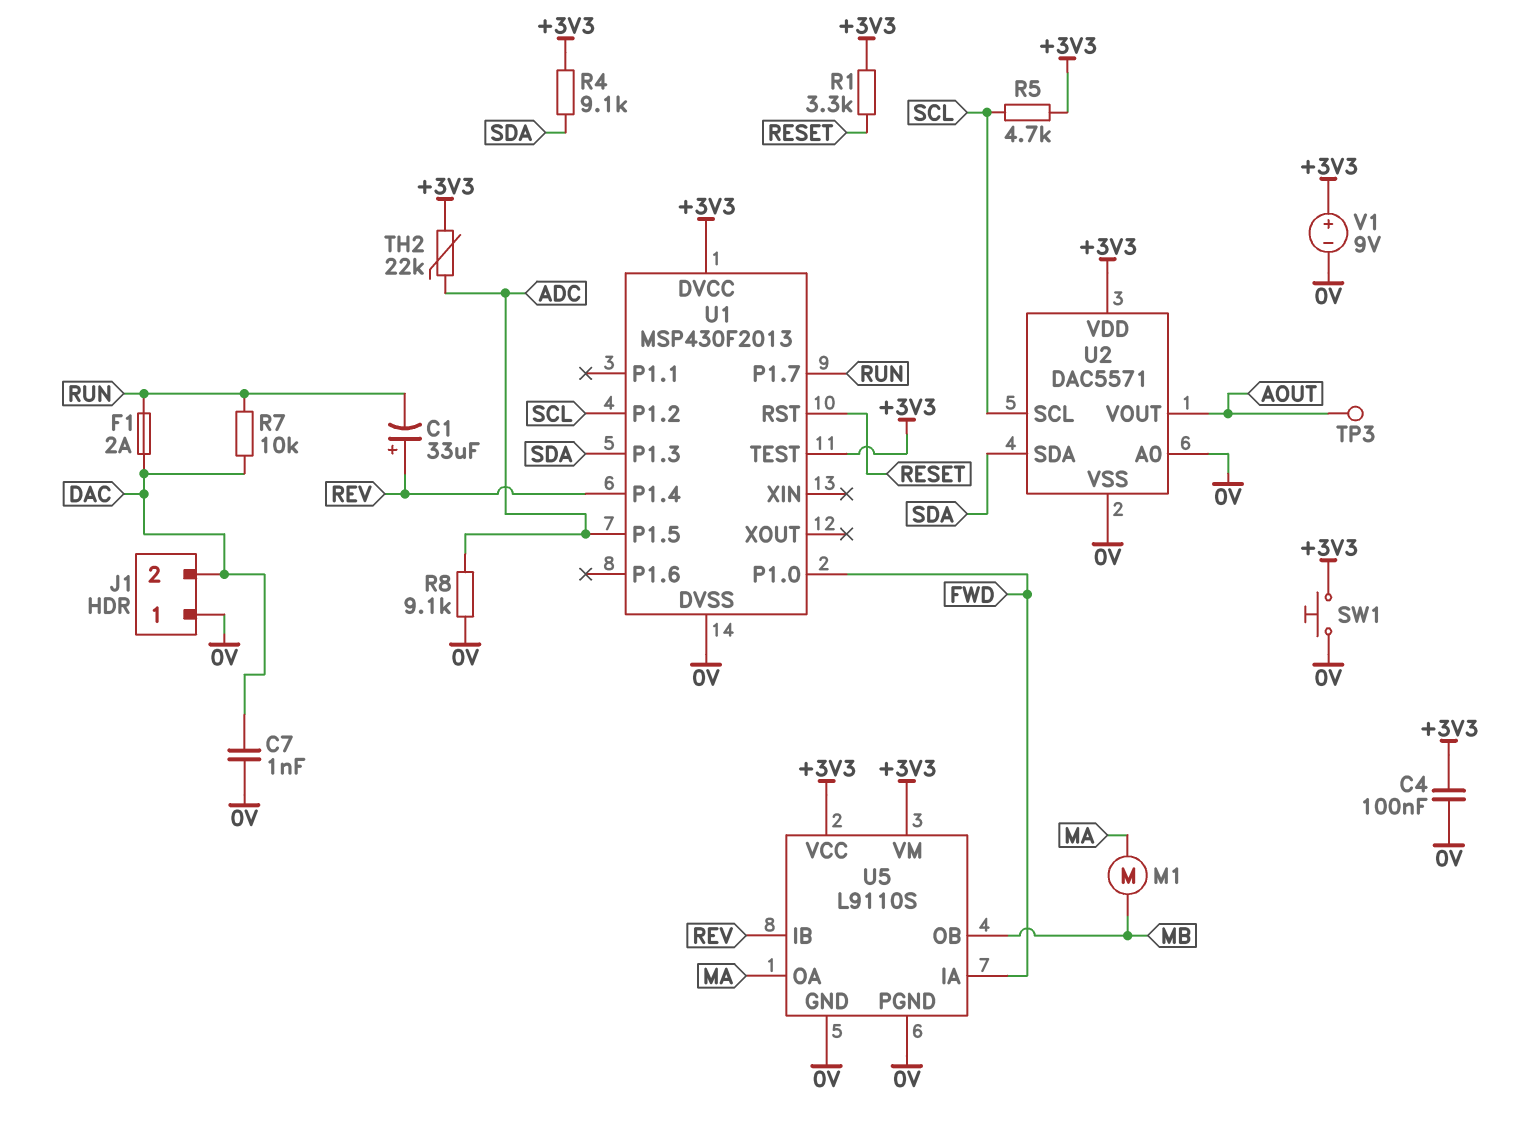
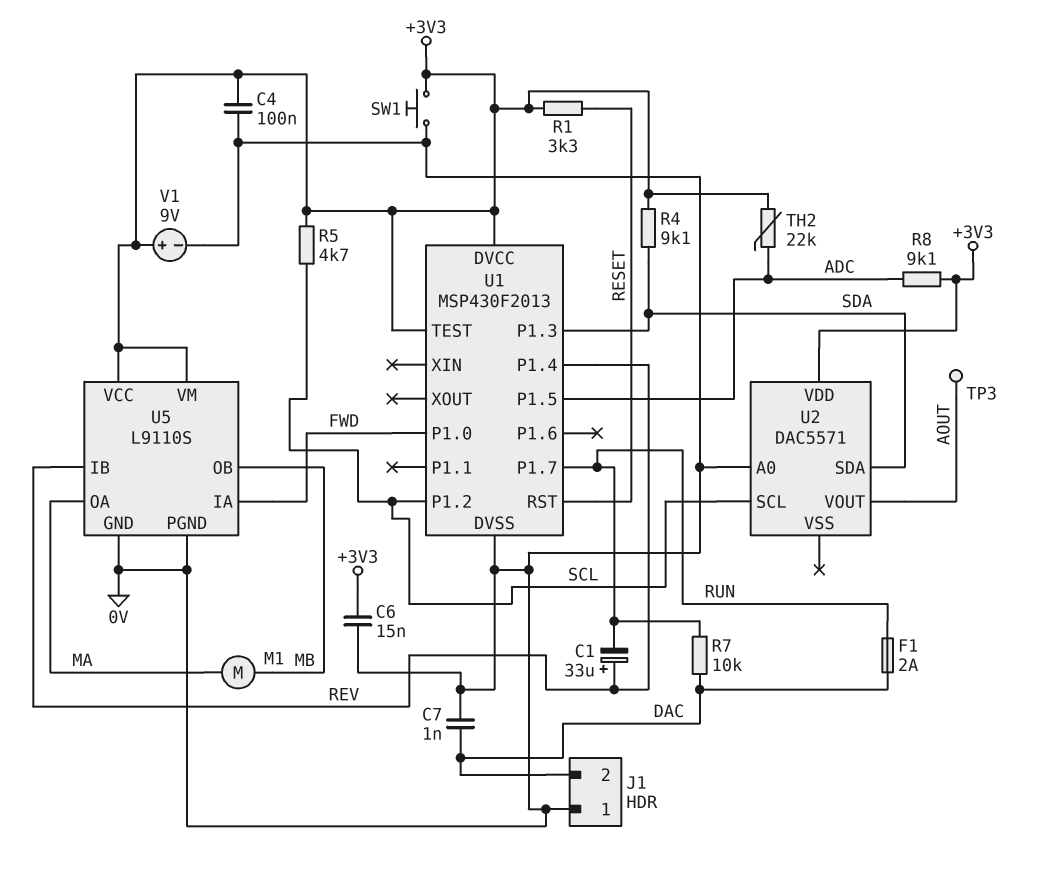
C6: none -> 15nF (+3V3, 0V)
R8: 9.1k (0V, ADC) -> 9.1k (+3V3, ADC)
U2 pin VSS: 0V -> none

